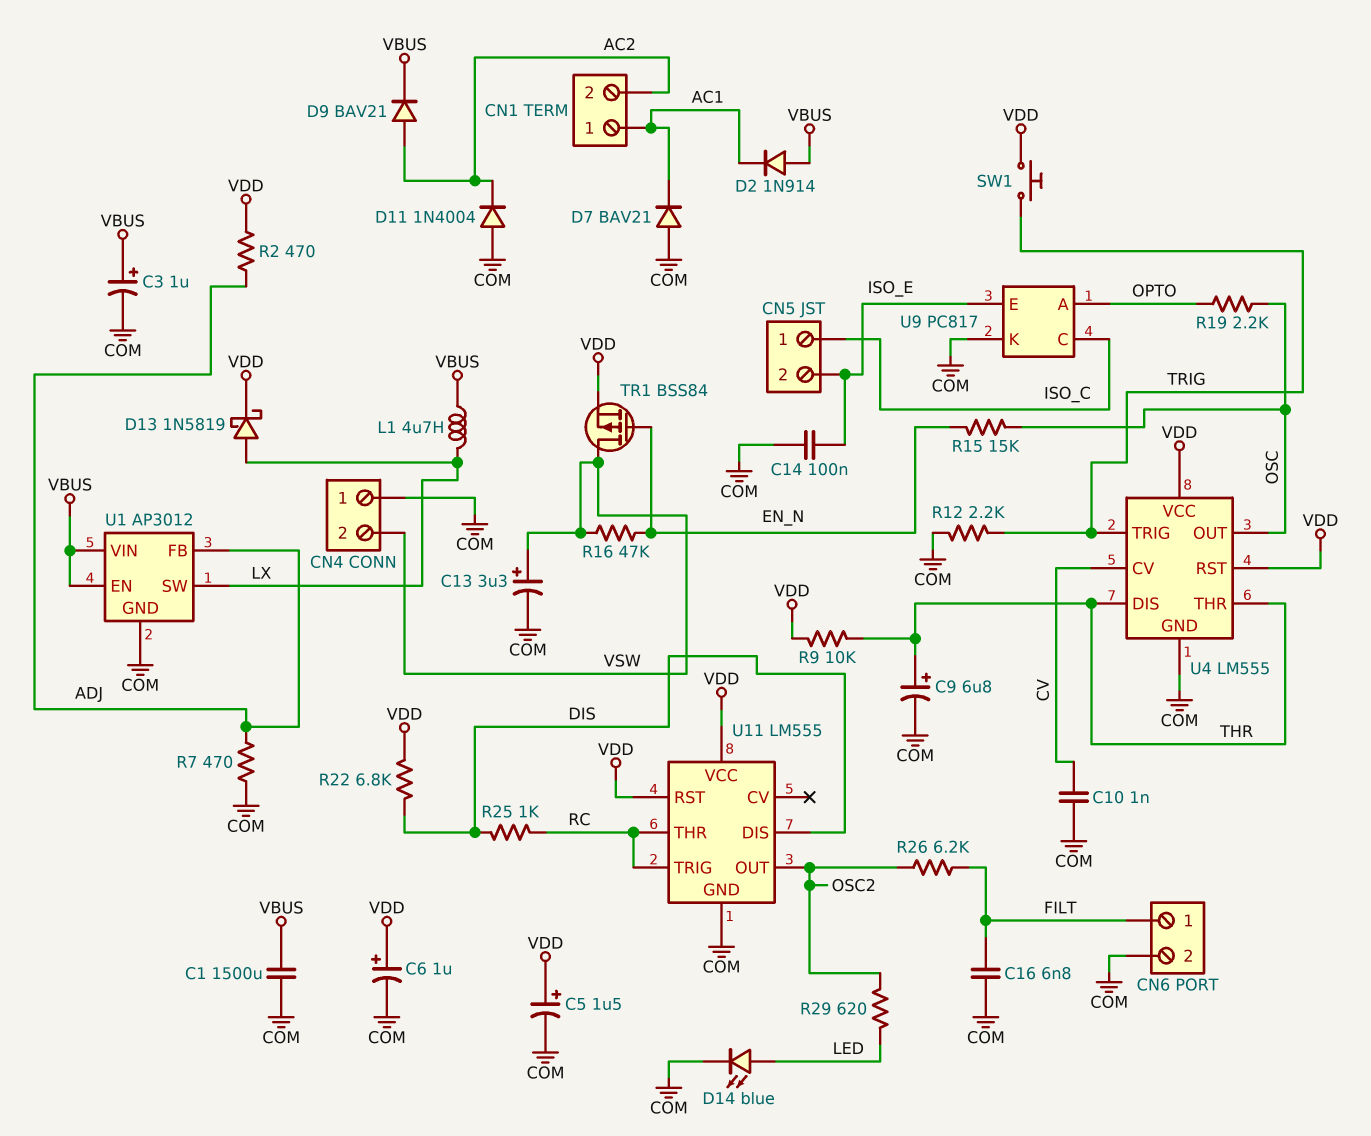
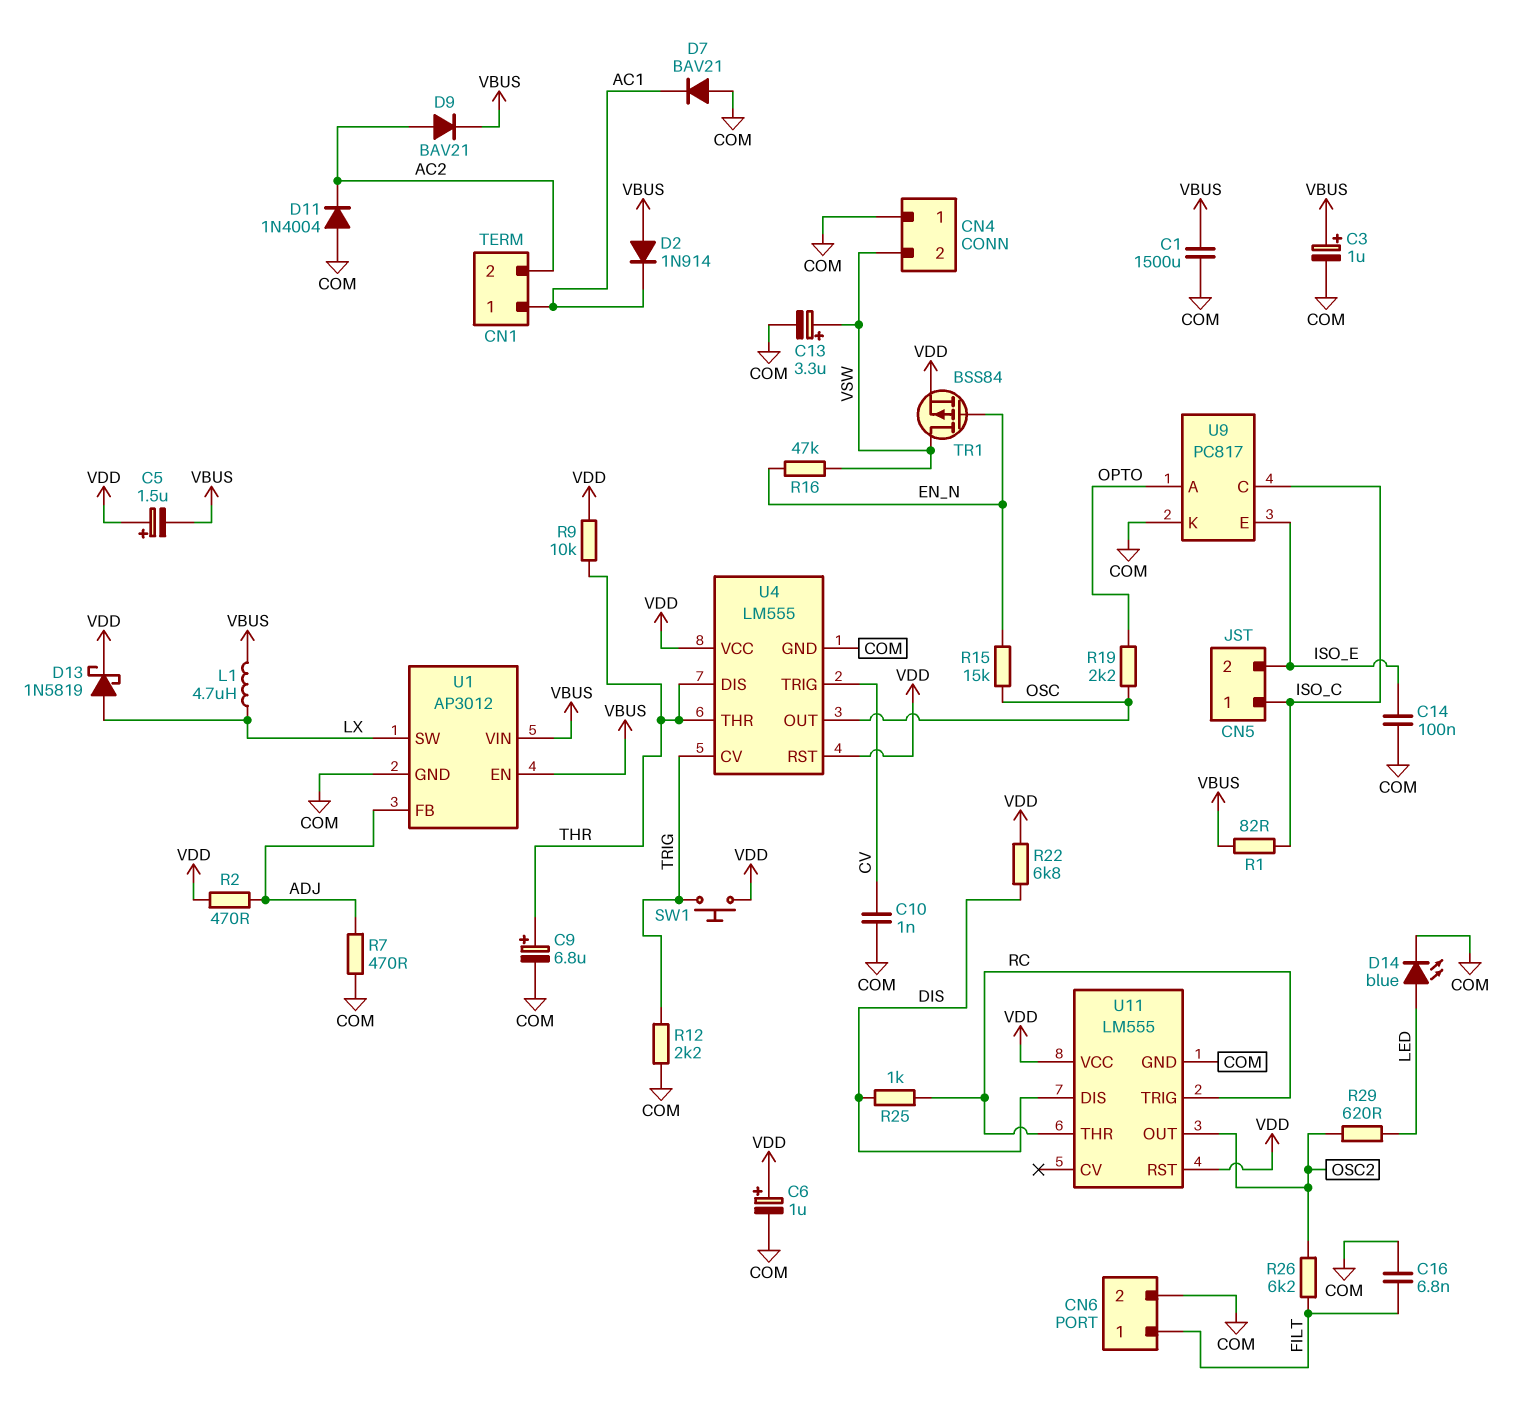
C5: 1.5uF (plus VDD, minus COM) -> 1.5uF (plus VDD, minus VBUS)
R1: none -> 82 (ISO_C, VBUS)
U4 pin CV: CV -> TRIG
U4 pin TRIG: TRIG -> CV

